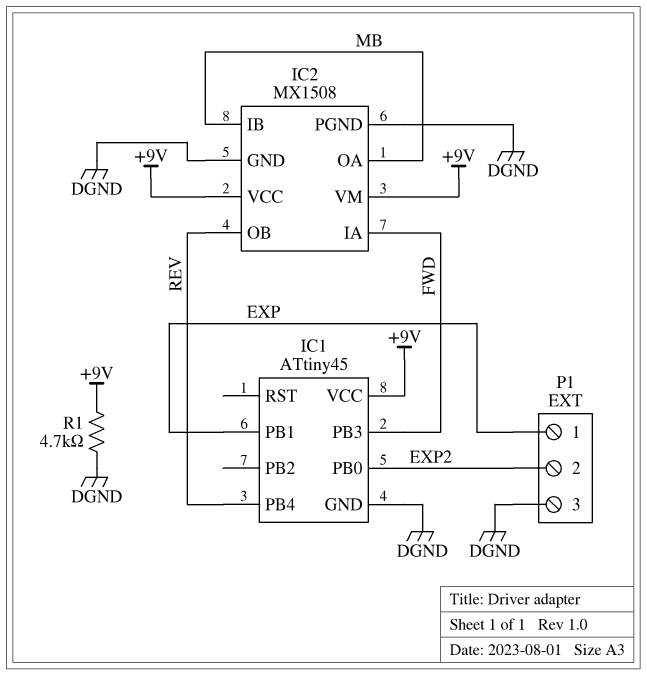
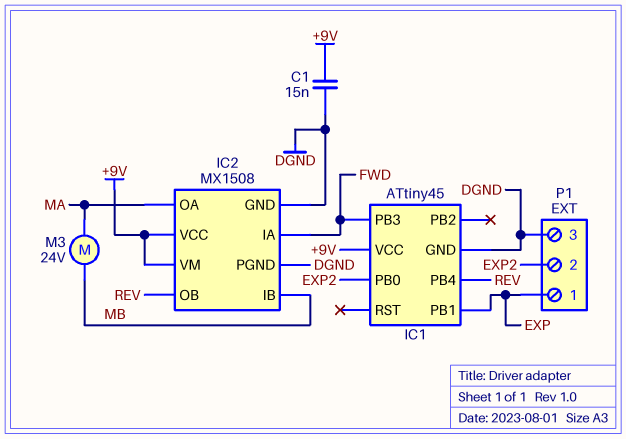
C1: none -> 15nF (+9V, DGND)
IC2 pin OA: MB -> MA
M3: none -> motor 24V (MA, MB)
R1: 4.7k (+9V, DGND) -> none

